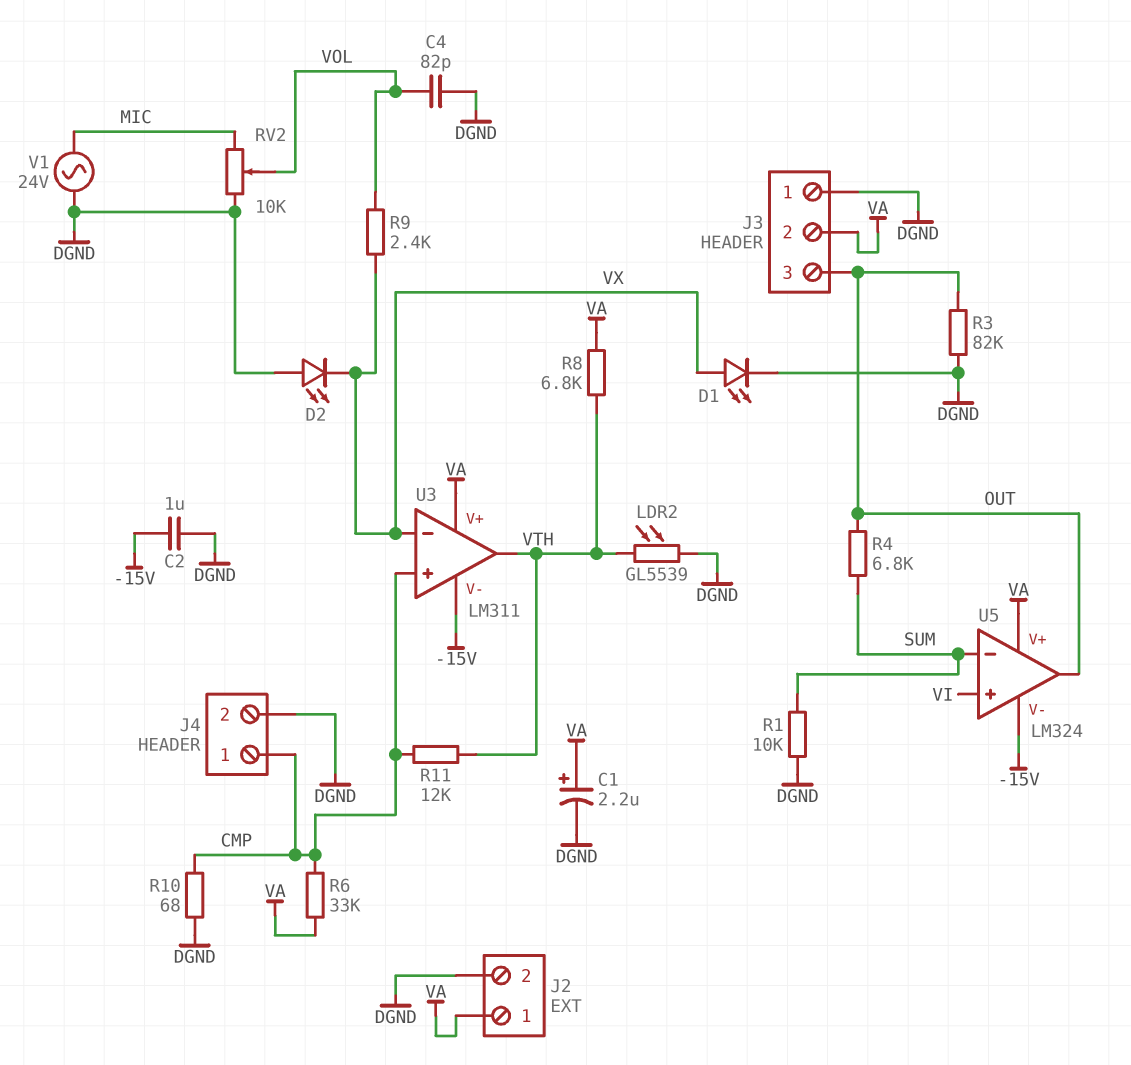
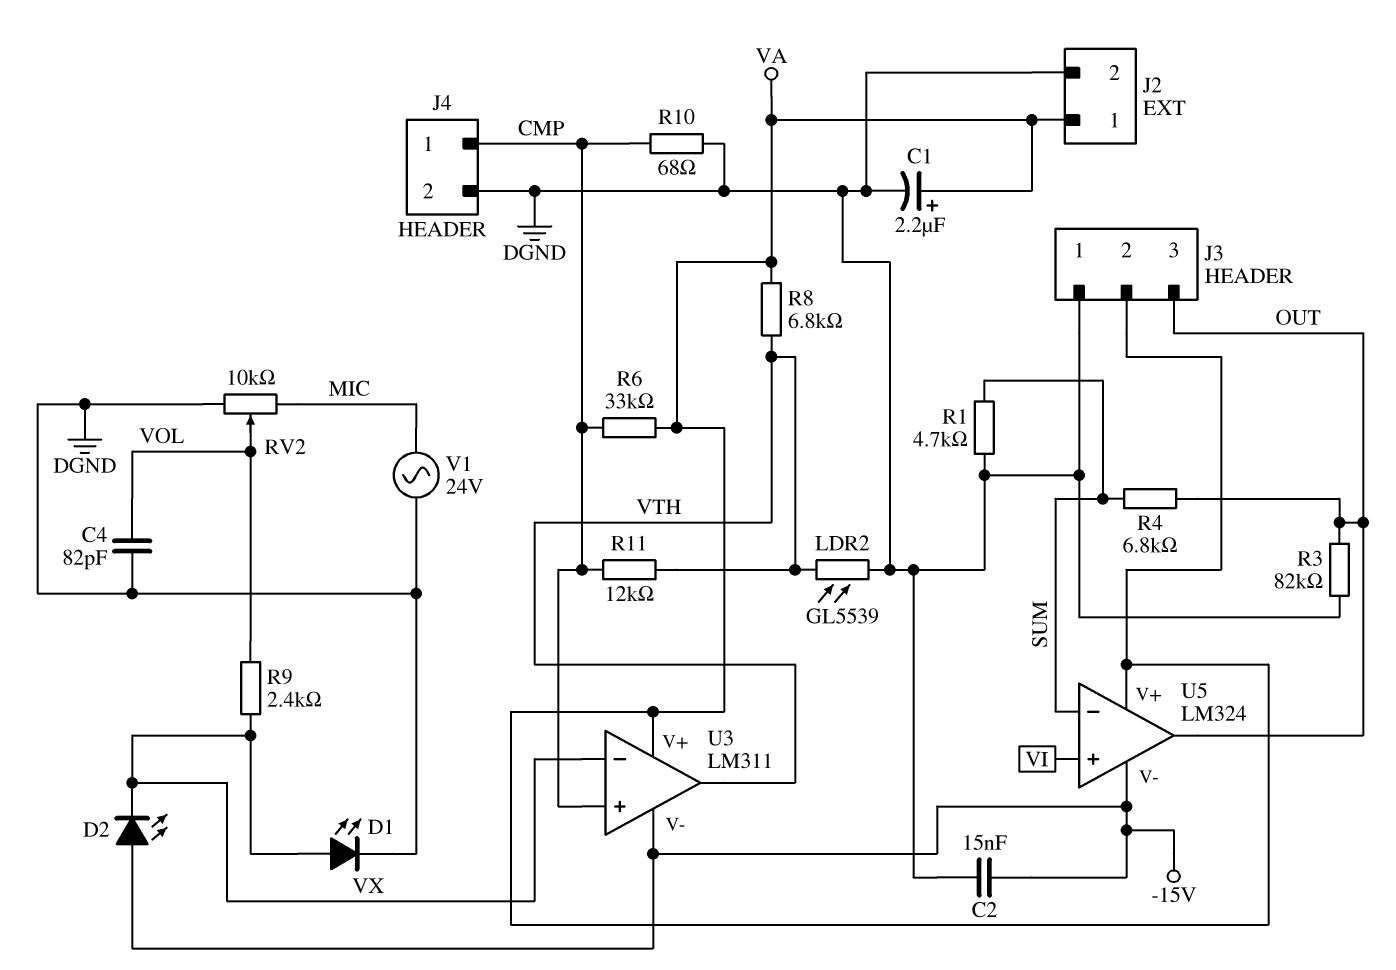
C2: 1uF (-15V, DGND) -> 15nF (-15V, DGND)
D2: LED (A DGND, K VX) -> LED (A -15V, K VX)
R1: 10k (DGND, SUM) -> 4.7k (DGND, SUM)

